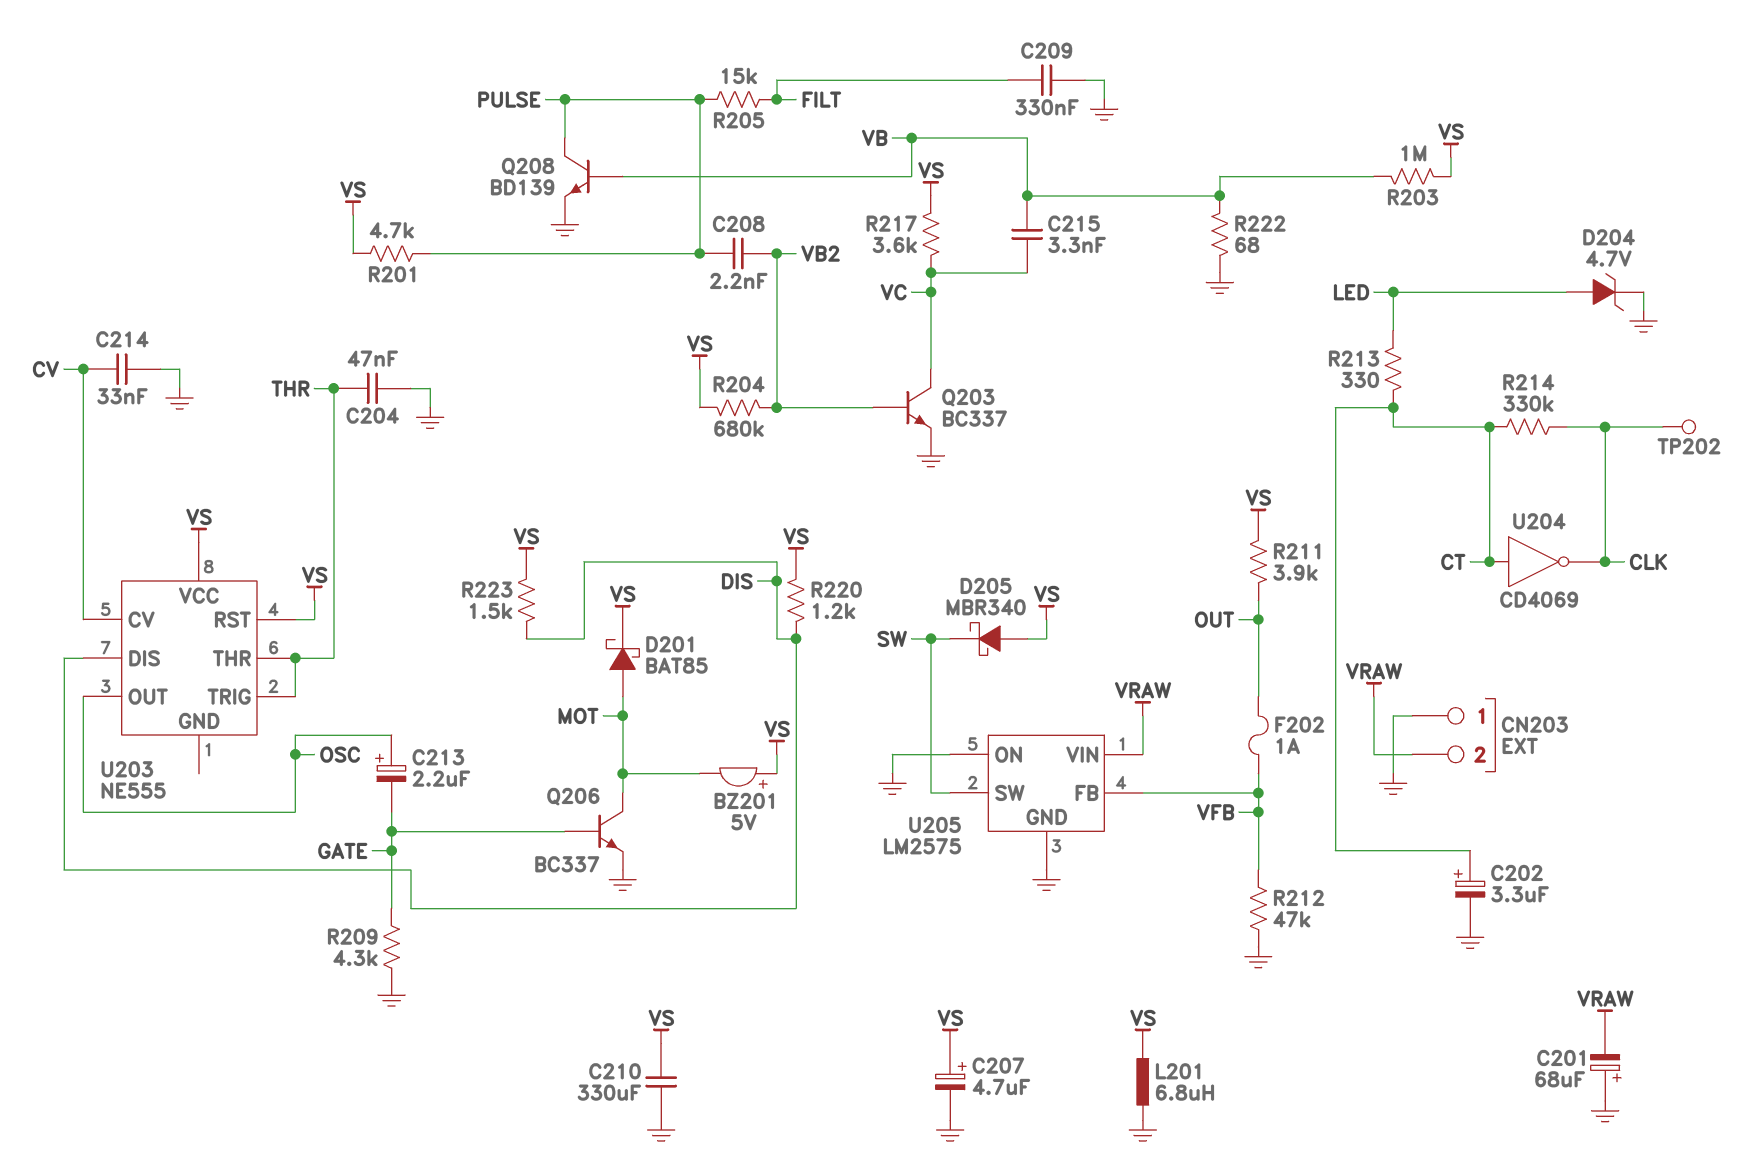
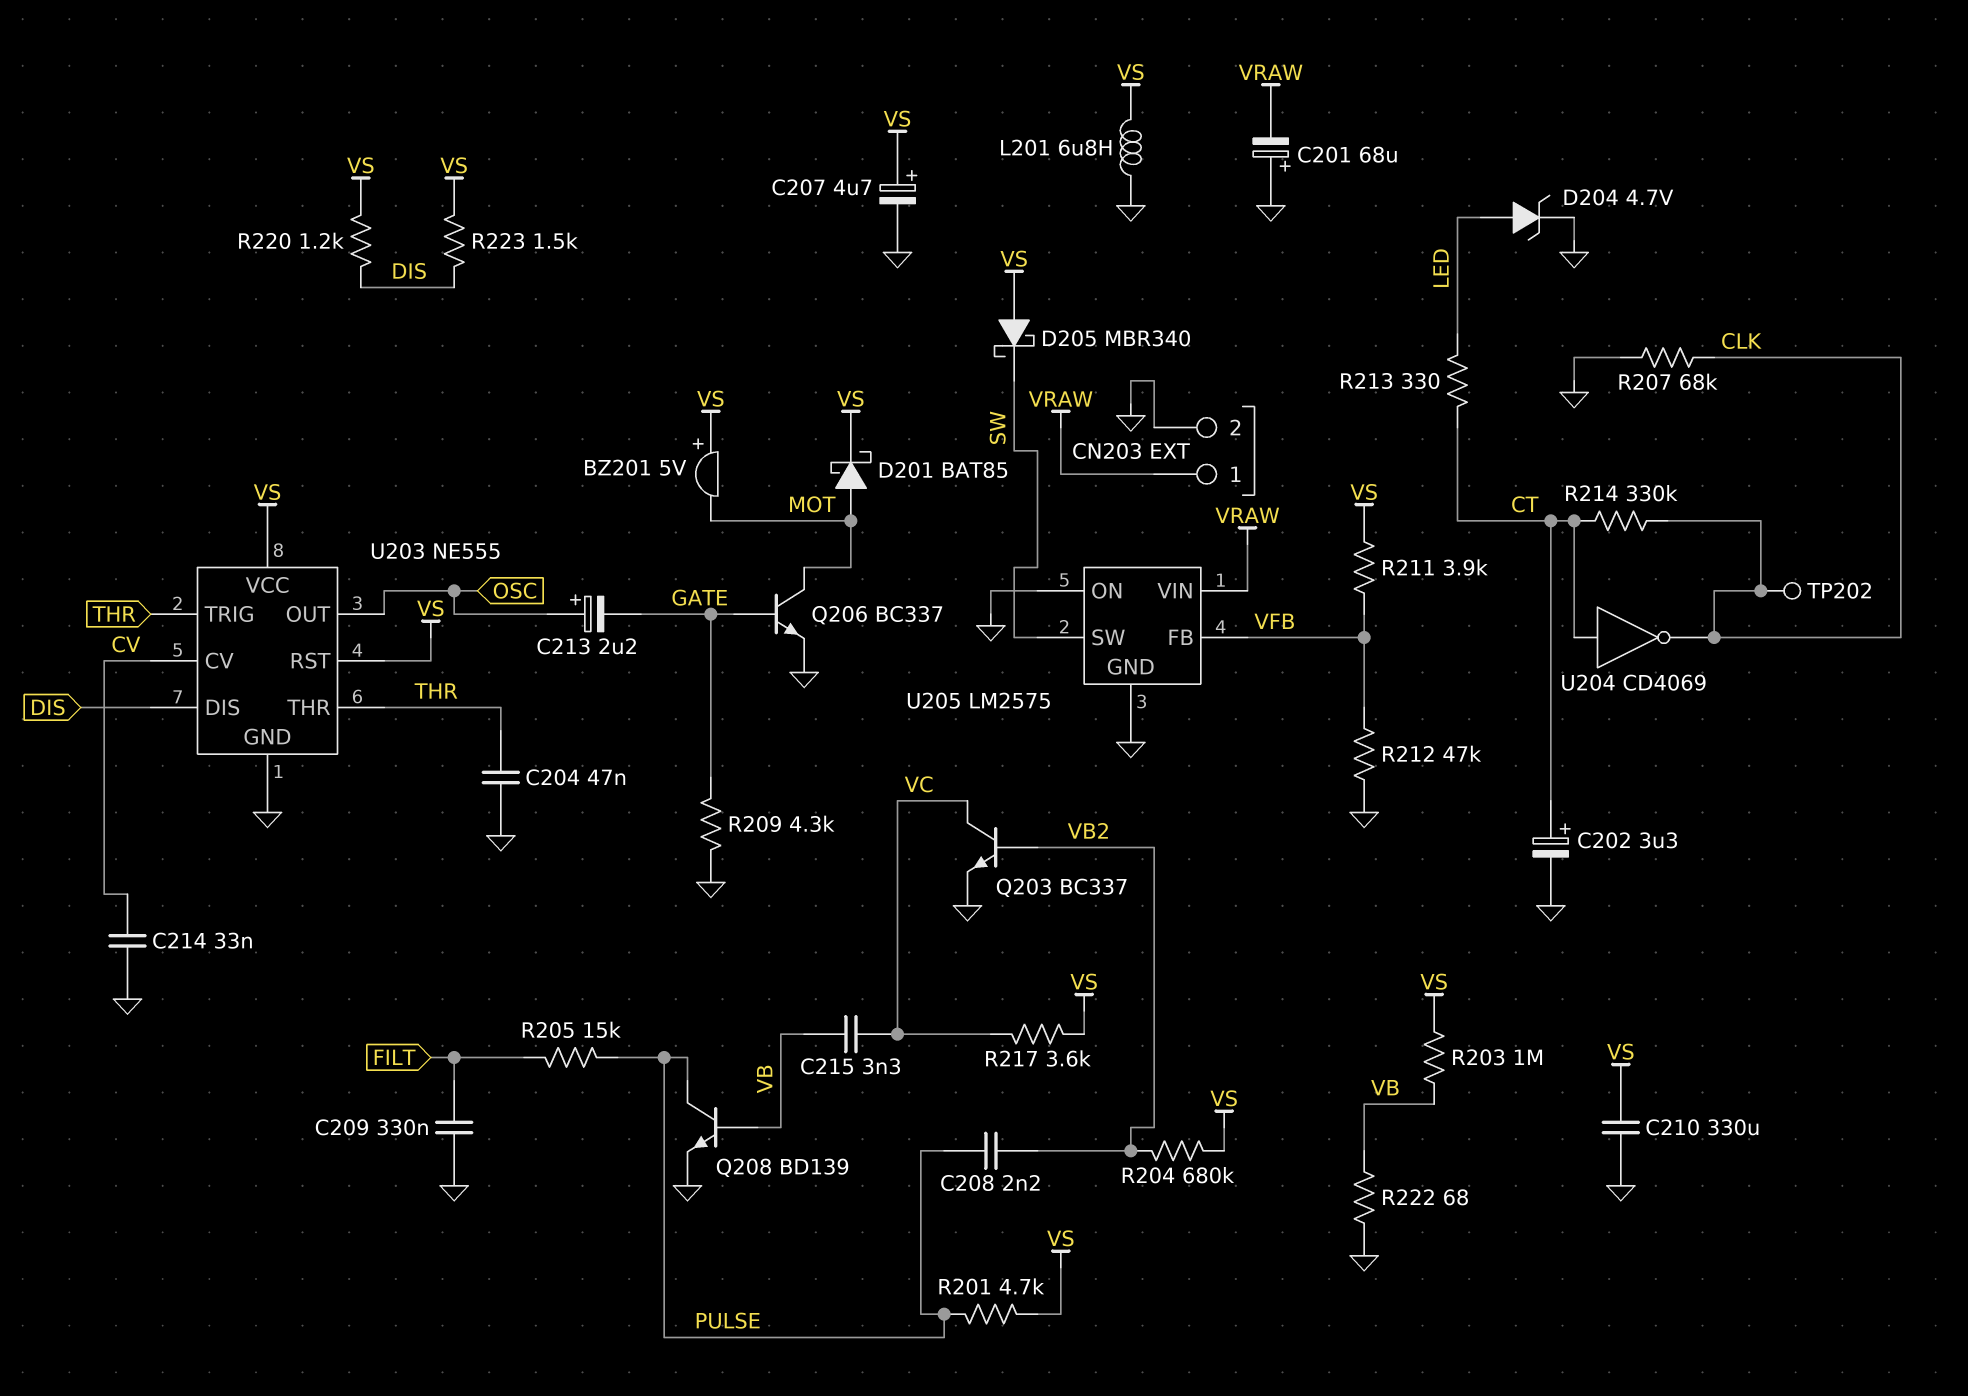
CN203 pin 1: GND -> VRAW
CN203 pin 2: VRAW -> GND
F202: 1A (OUT, VFB) -> none
R207: none -> 68k (CLK, GND)
R211: 3.9k (OUT, VS) -> 3.9k (VFB, VS)
U203 pin GND: none -> GND

